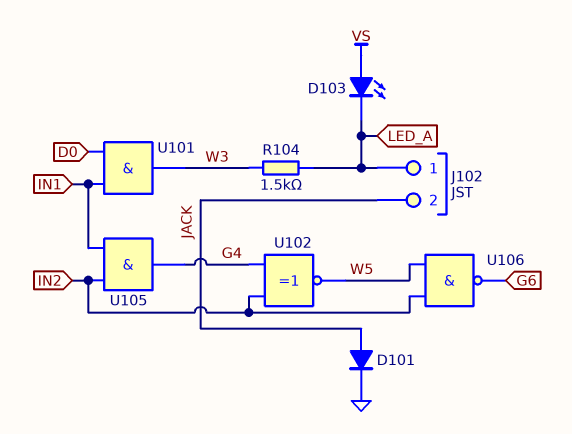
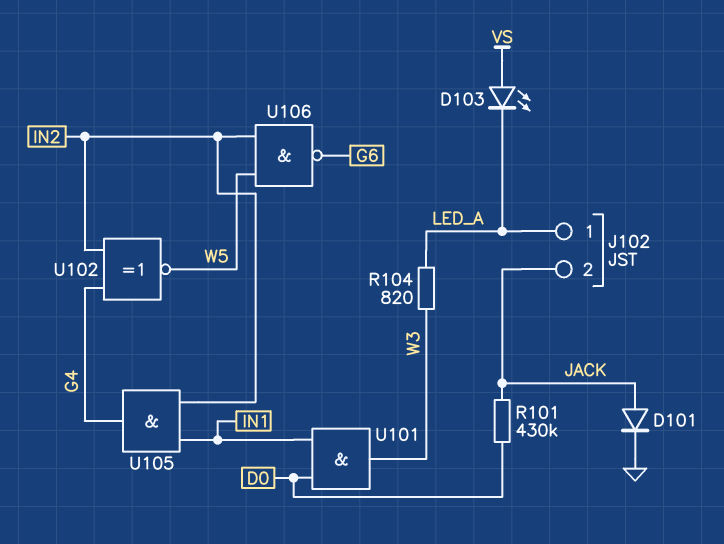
R101: none -> 430k (D0, JACK)
R104: 1.5k (LED_A, W3) -> 820 (LED_A, W3)

